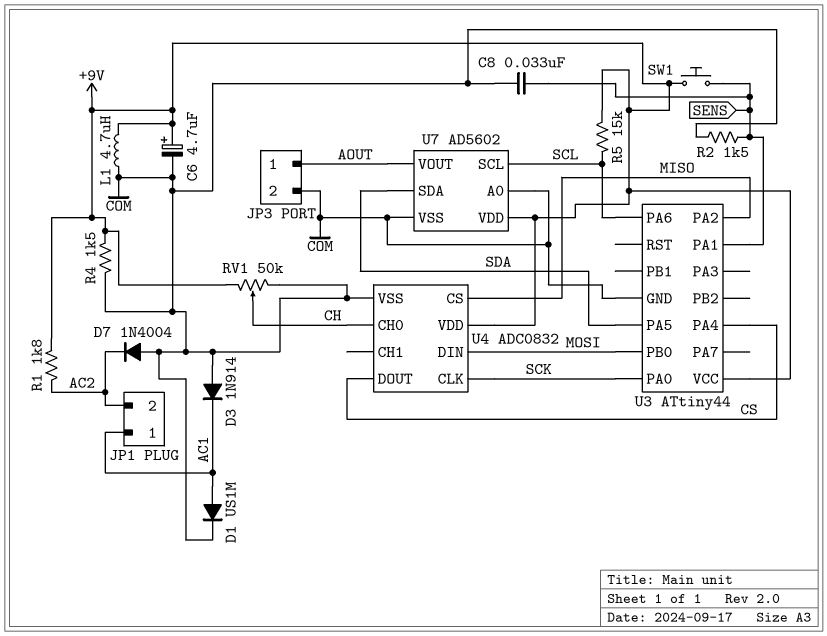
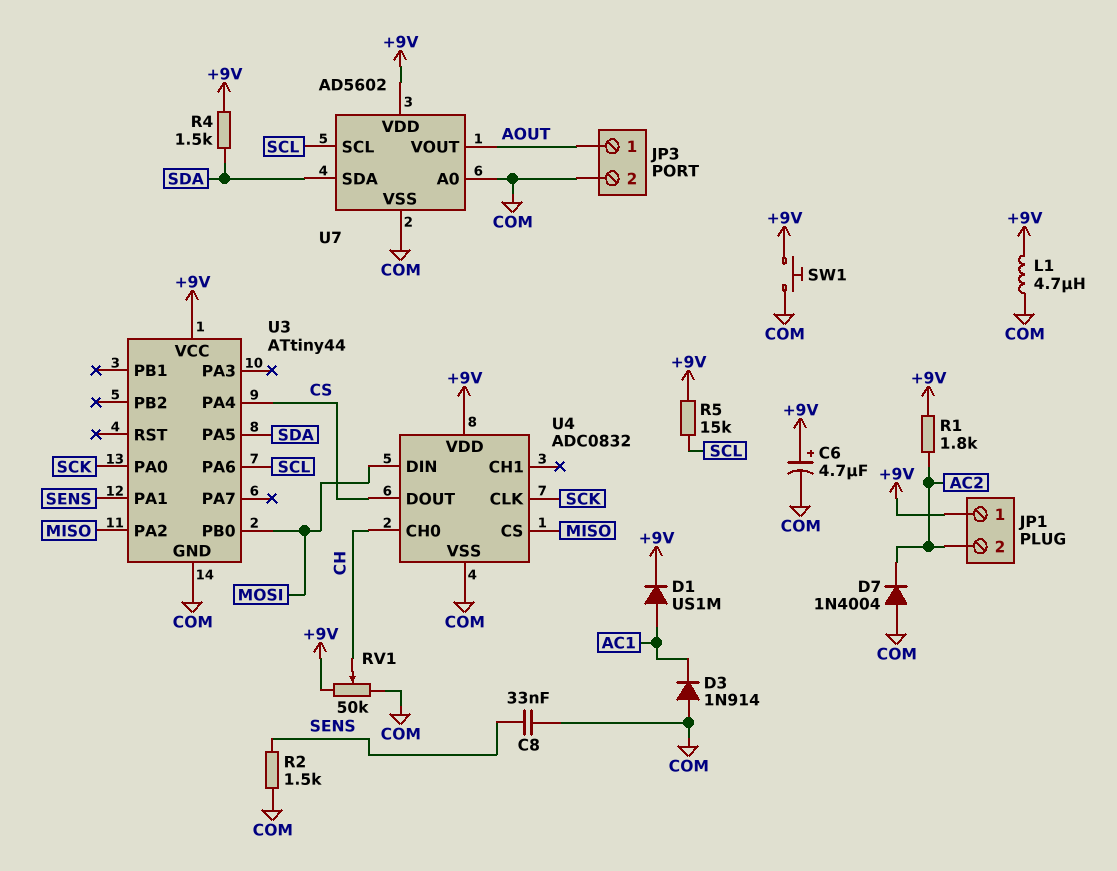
D1: diode US1M (A AC1, K COM) -> diode US1M (A AC1, K +9V)
JP1 pin 1: AC1 -> +9V
R4: 1.5k (+9V, COM) -> 1.5k (+9V, SDA)
SW1: button (+9V, SENS) -> button (+9V, COM)

